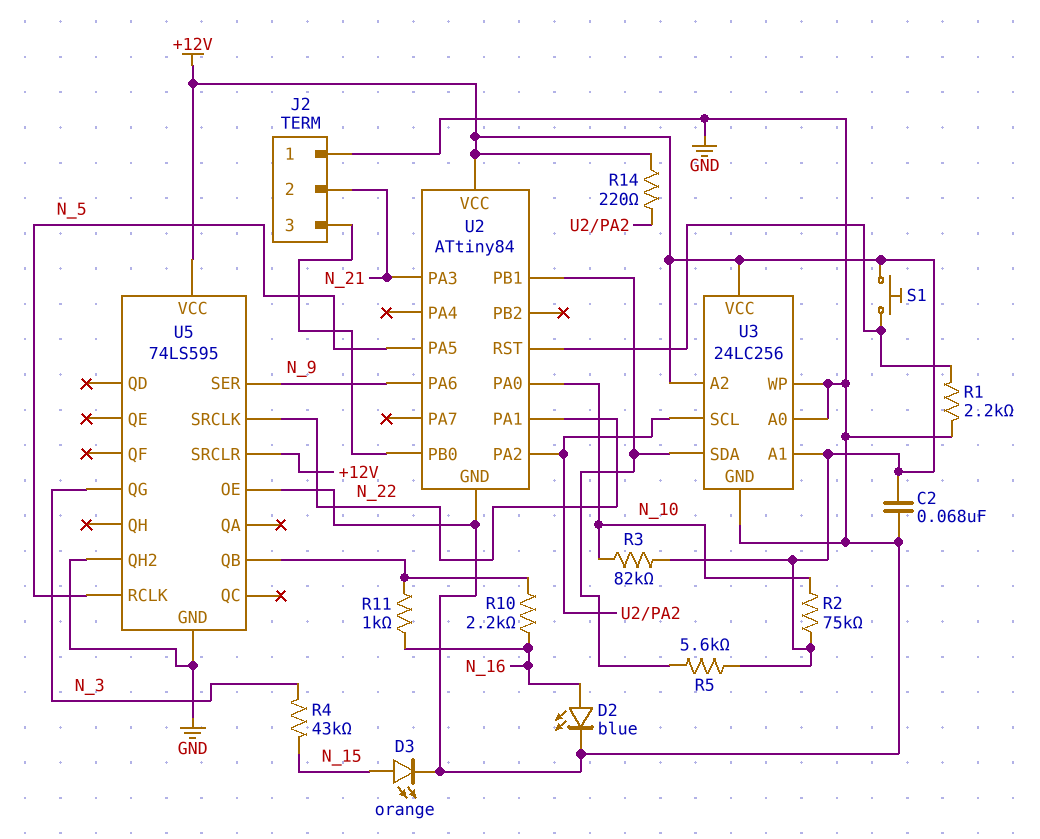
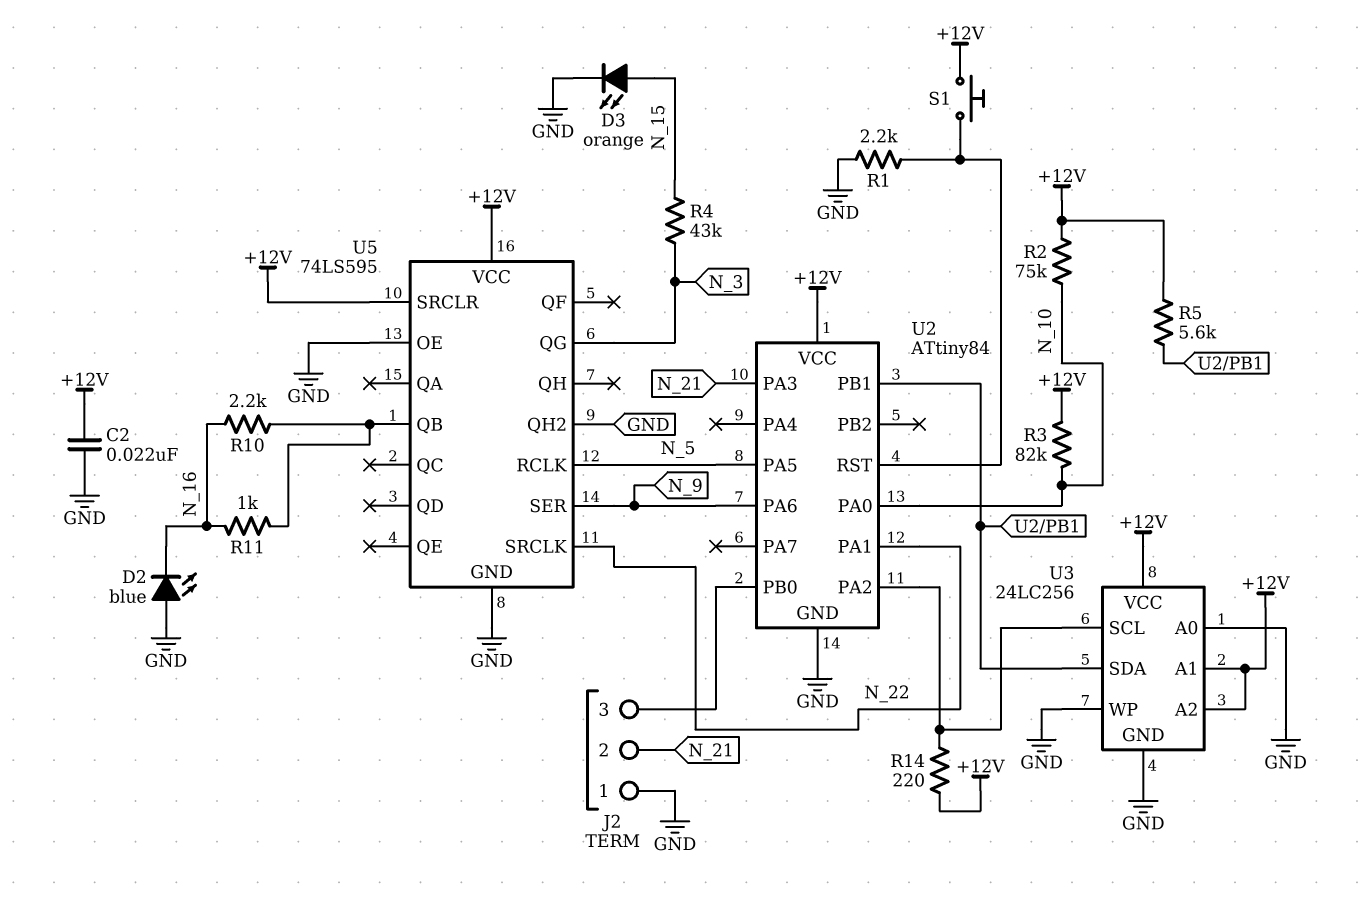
C2: 68nF (+12V, GND) -> 22nF (+12V, GND)
D2: LED blue (A N_16, K GND) -> LED blue (A GND, K N_16)

